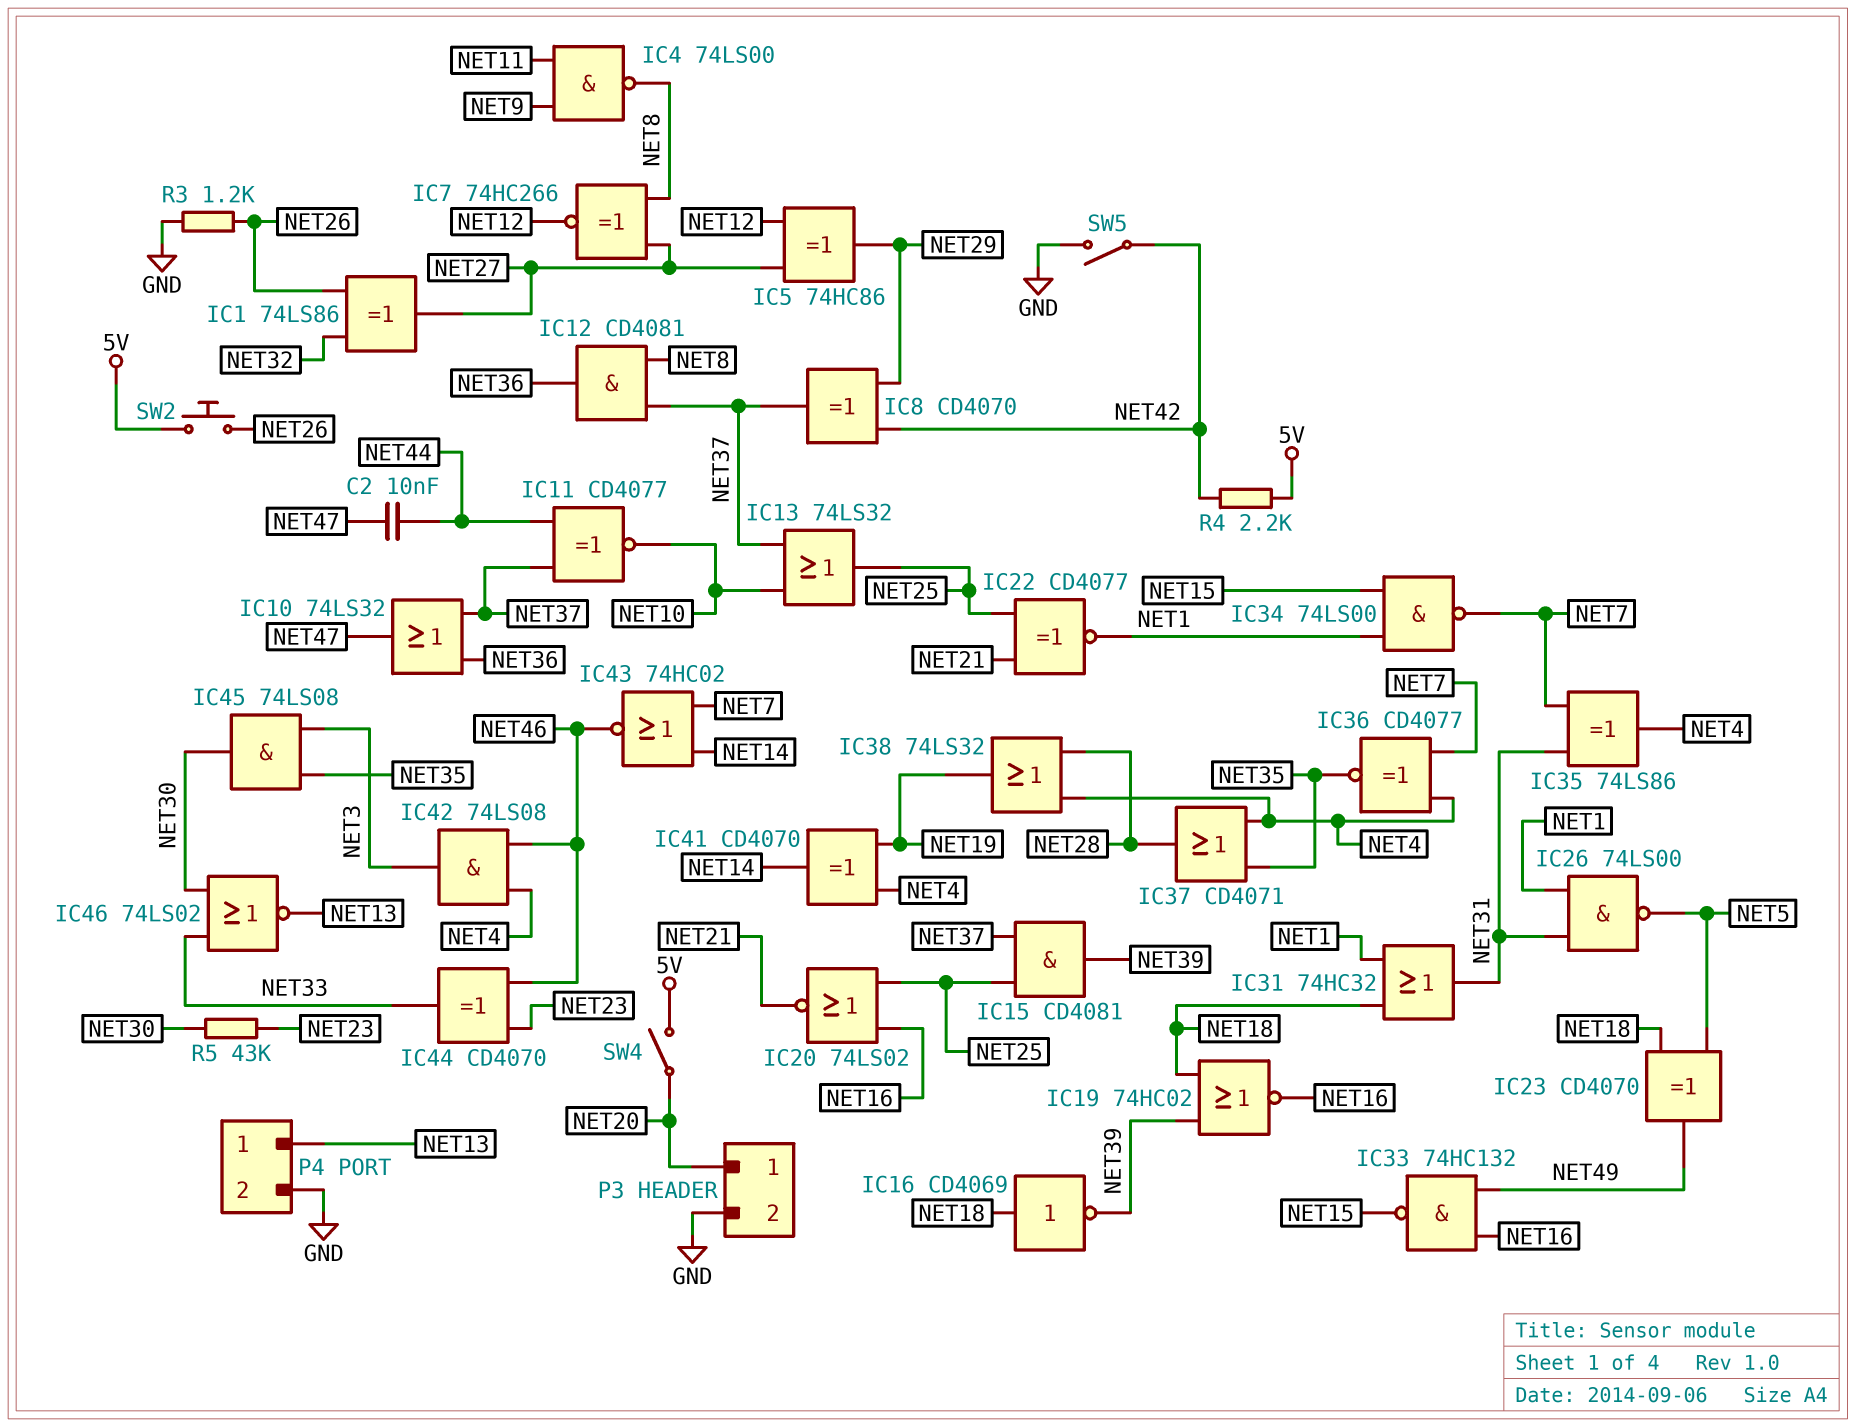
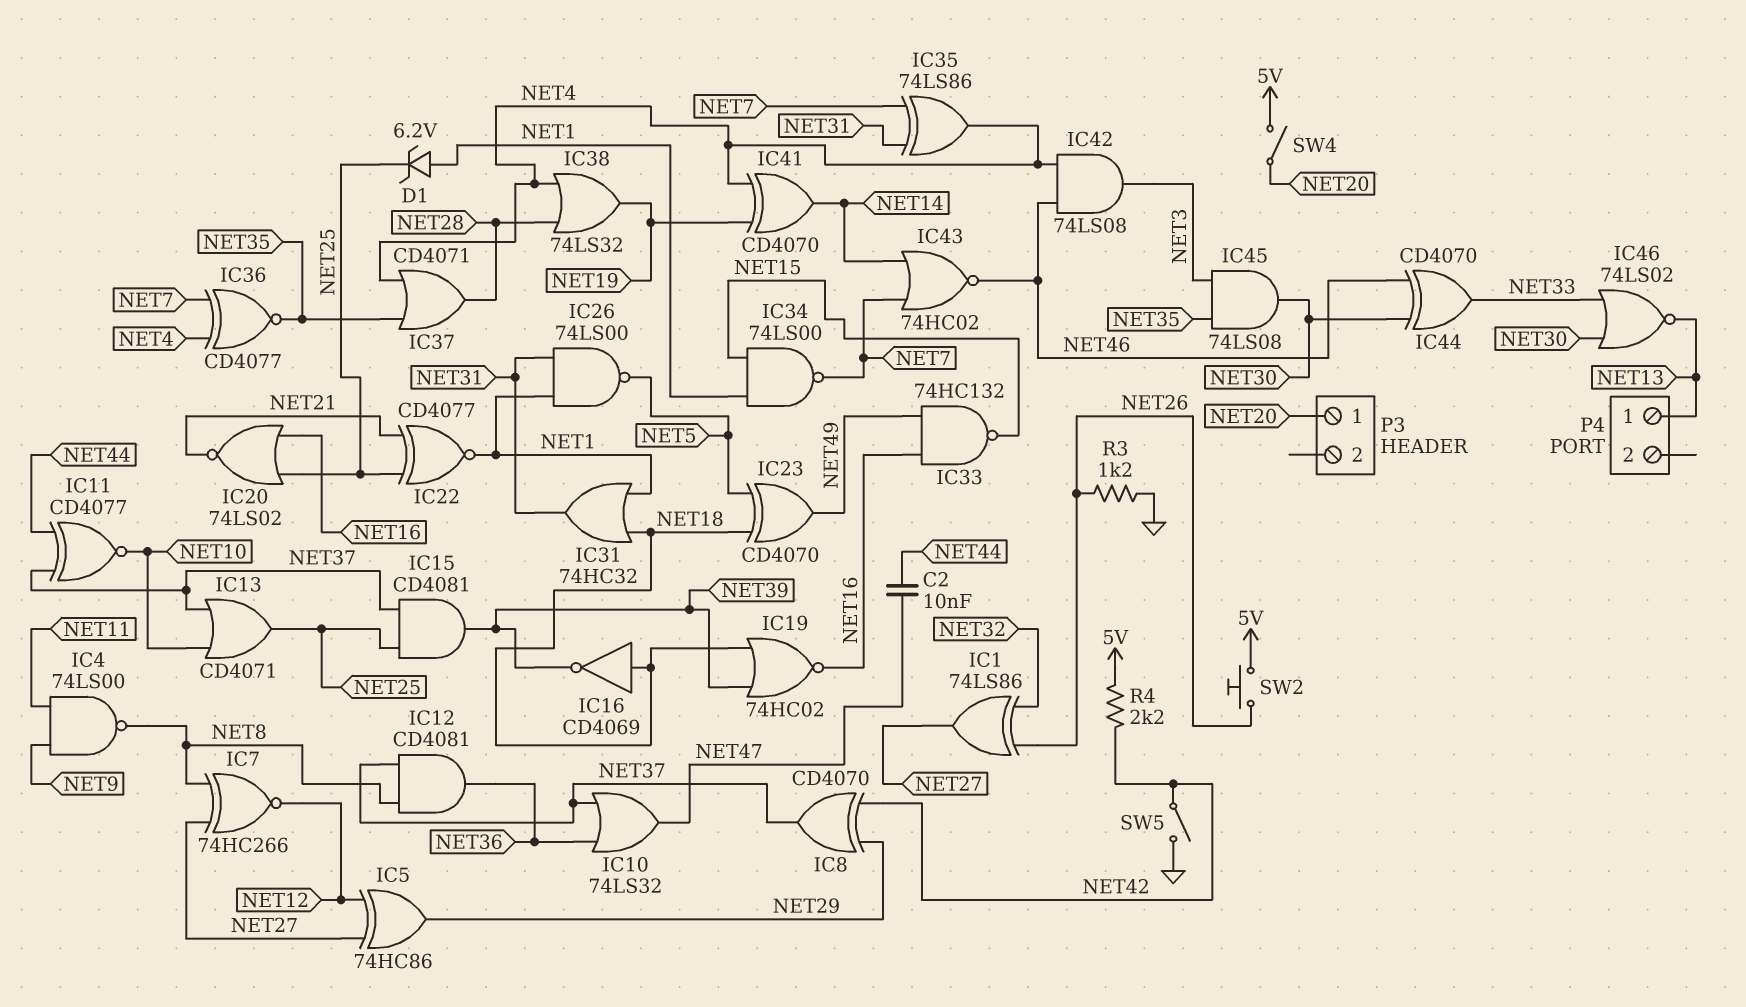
D1: none -> zener 6.2V (A NET1, K NET25)
IC13: OR 74LS32 (in NET10, in NET37, out NET25) -> OR CD4071 (in NET10, in NET37, out NET25)
IC44: XOR CD4070 (in NET23, in NET46, out NET33) -> XOR CD4070 (in NET30, in NET46, out NET33)
P3 pin 2: GND -> none
P4 pin 2: GND -> none
R5: 43k (NET23, NET30) -> none

